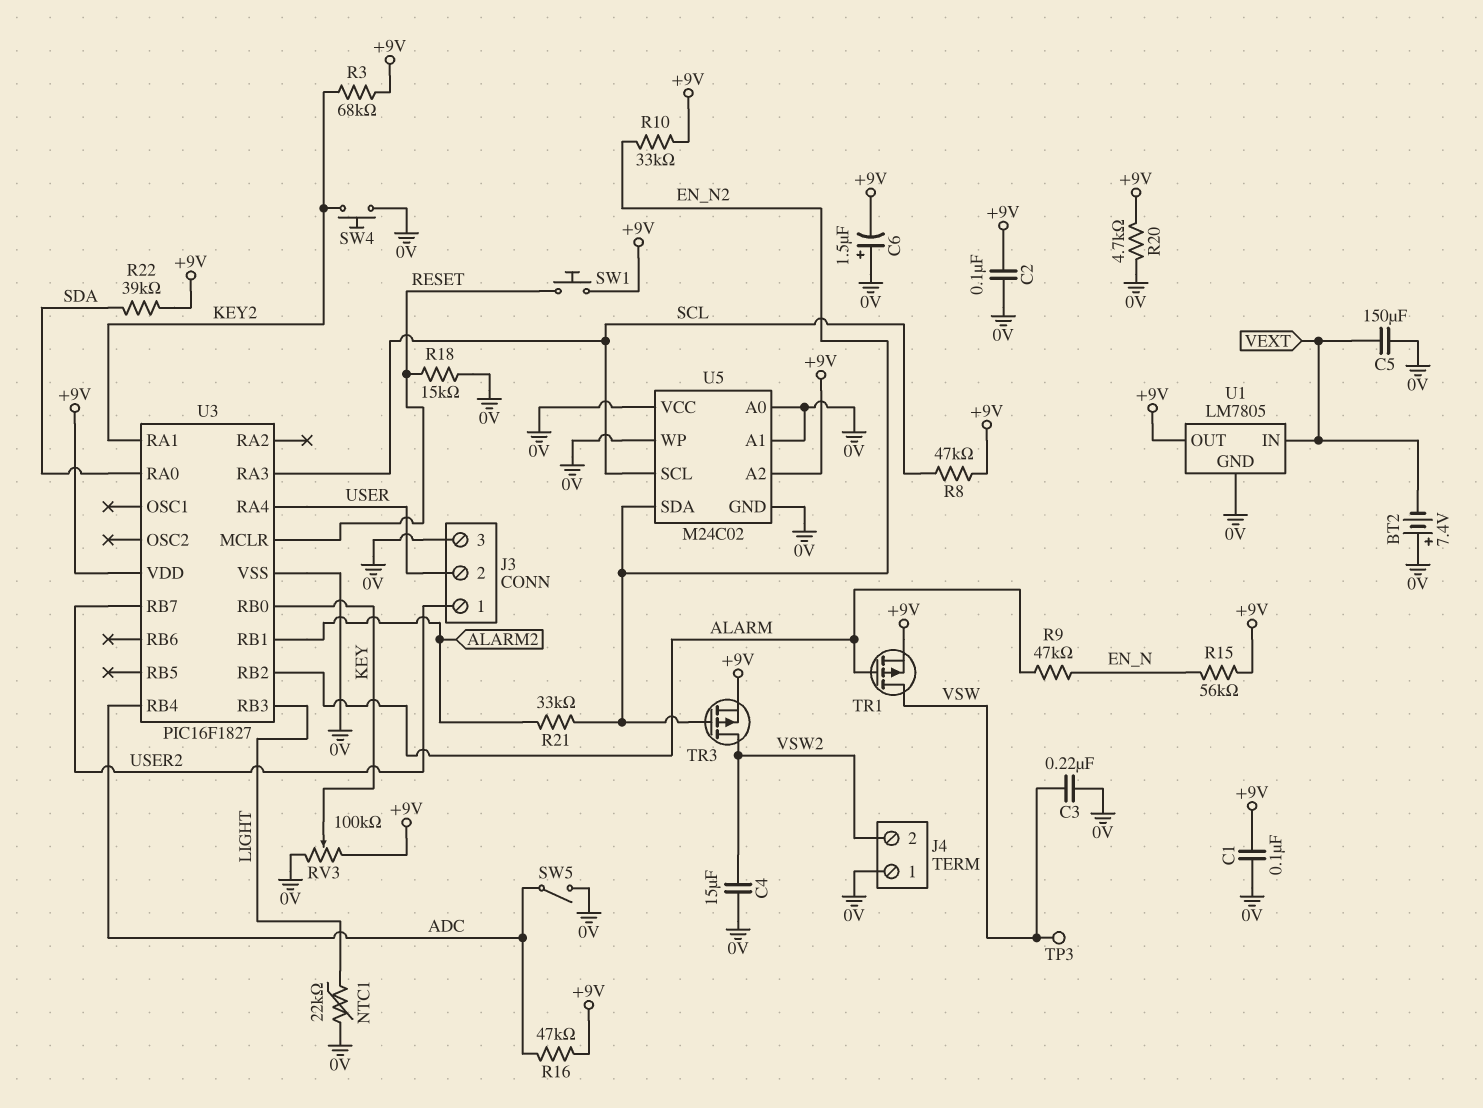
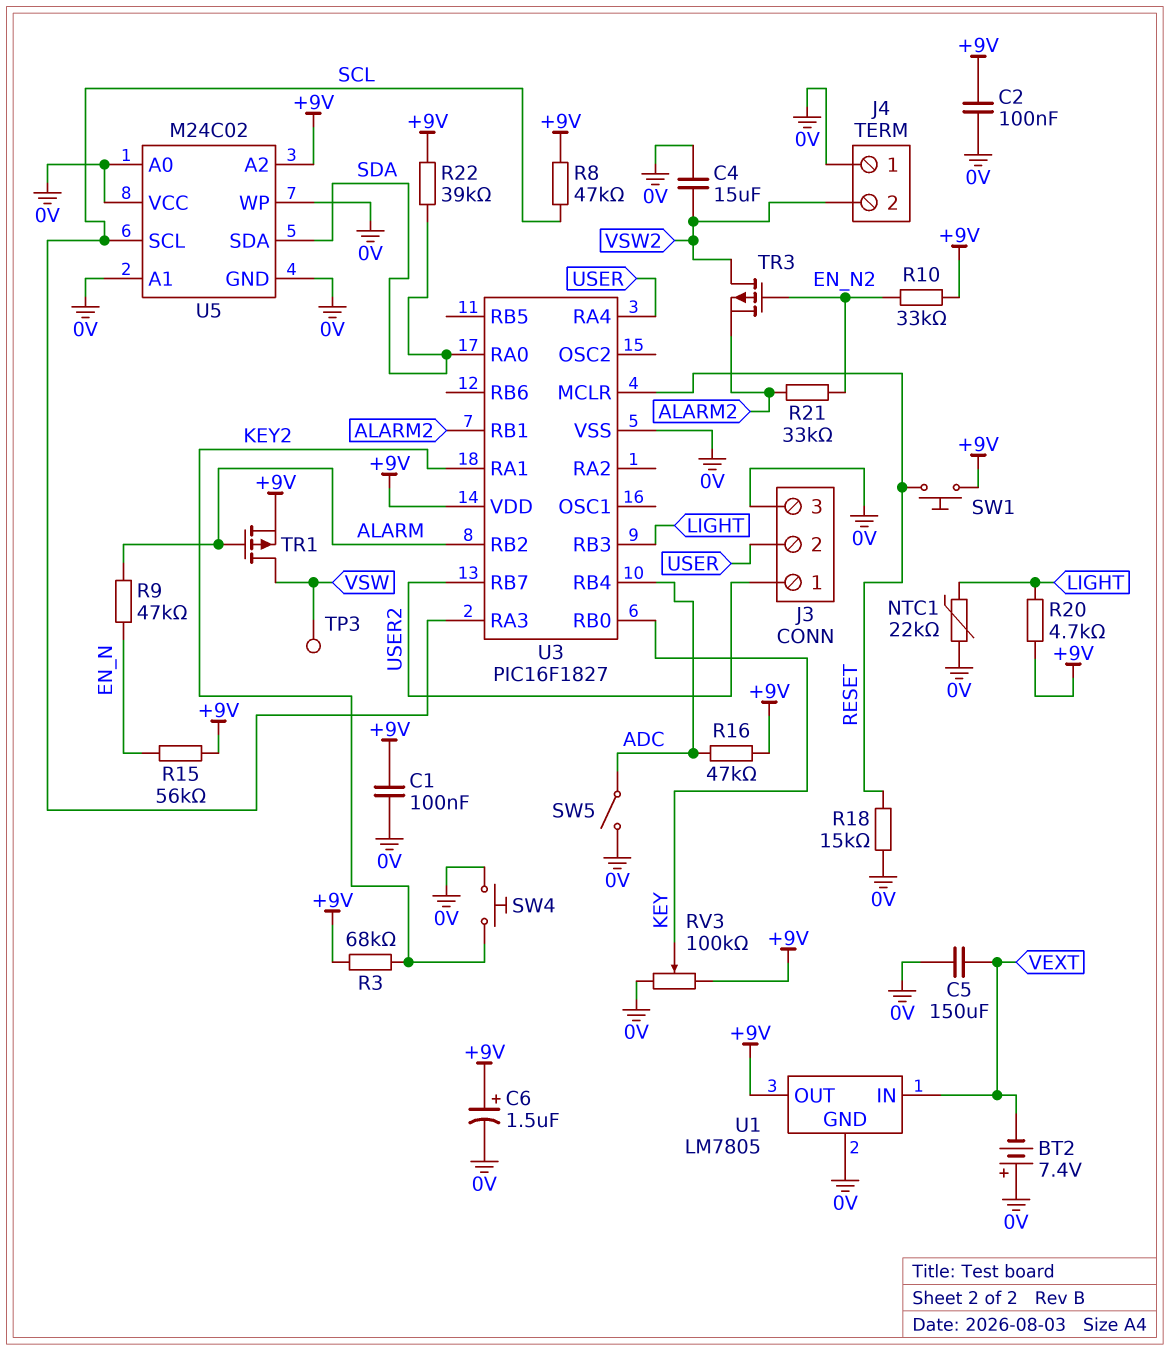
C3: 220nF (0V, VSW) -> none
C6: 1.5uF (plus 0V, minus +9V) -> 1.5uF (plus +9V, minus 0V)
R20: 4.7k (+9V, 0V) -> 4.7k (+9V, LIGHT)
TR3: PMOS (G EN_N2, D VSW2, S +9V) -> PMOS (G EN_N2, D VSW2, S ALARM2)
U5 pin SDA: EN_N2 -> SDA

